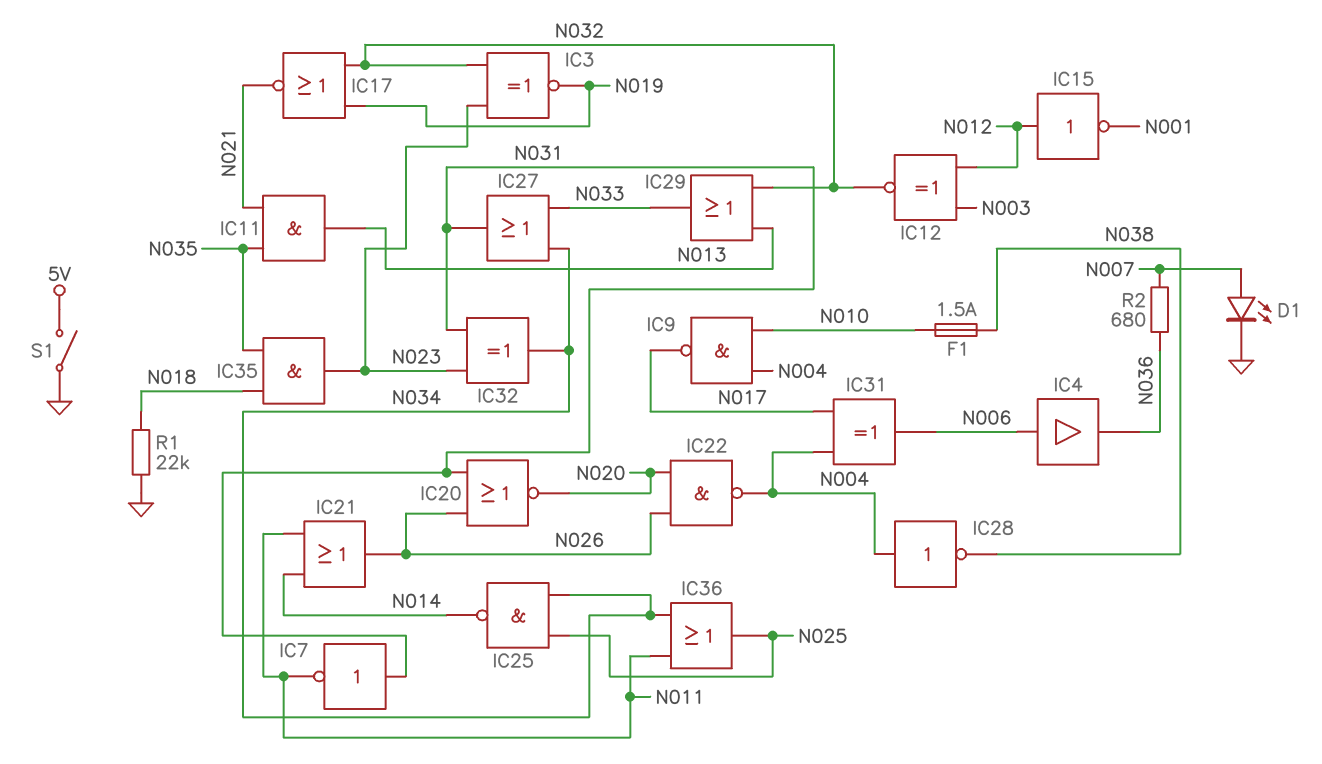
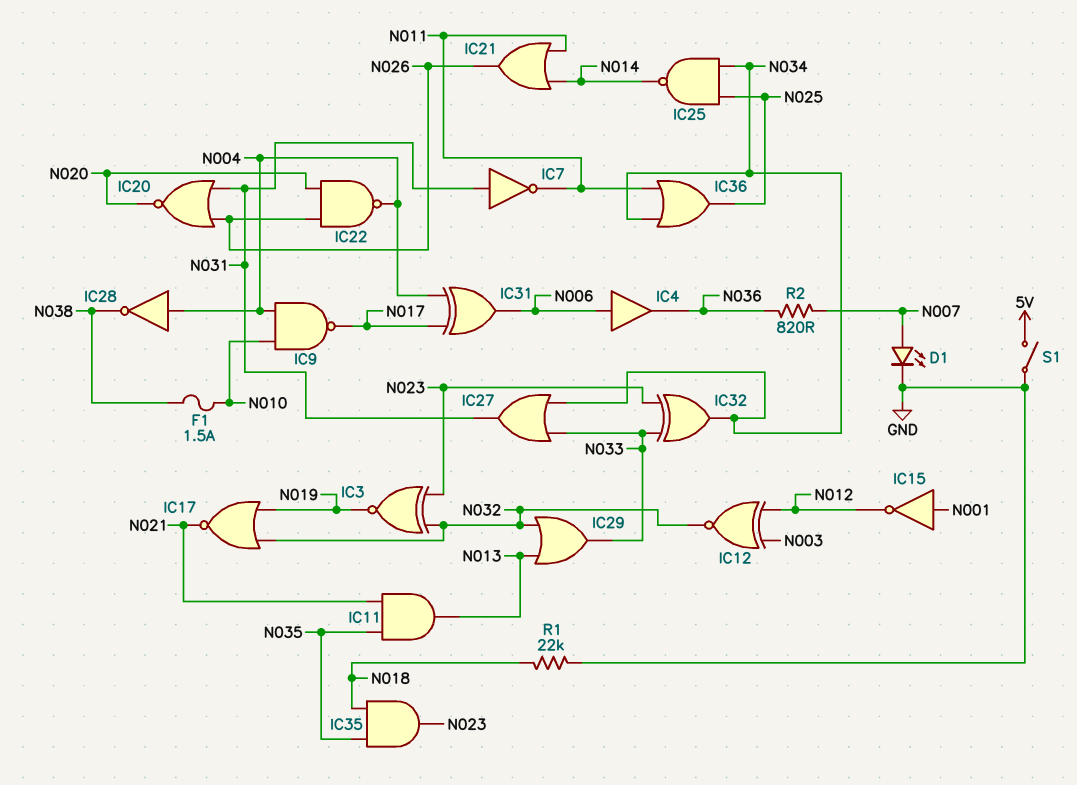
IC15: NOT (in N012, out N001) -> NOT (in N001, out N012)
IC32: XOR (in N023, in N031, out N034) -> XOR (in N023, in N033, out N034)
R2: 680 (N007, N036) -> 820 (N007, N036)

